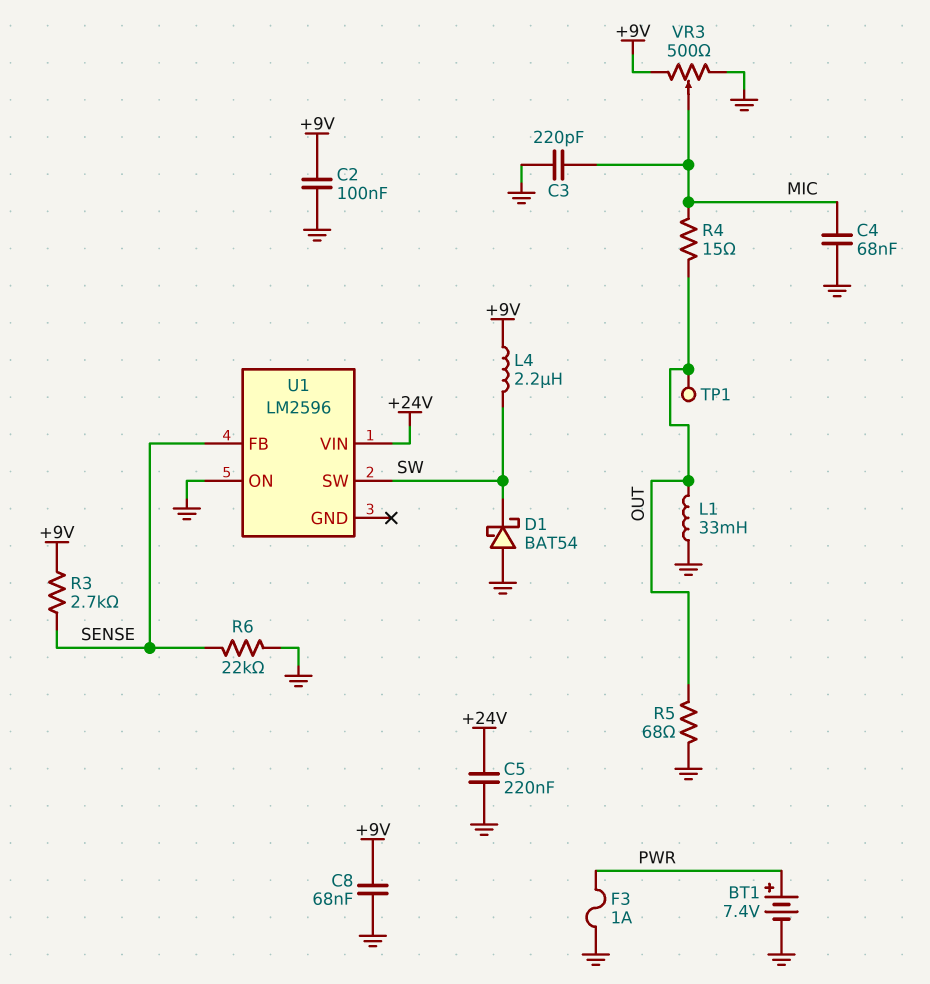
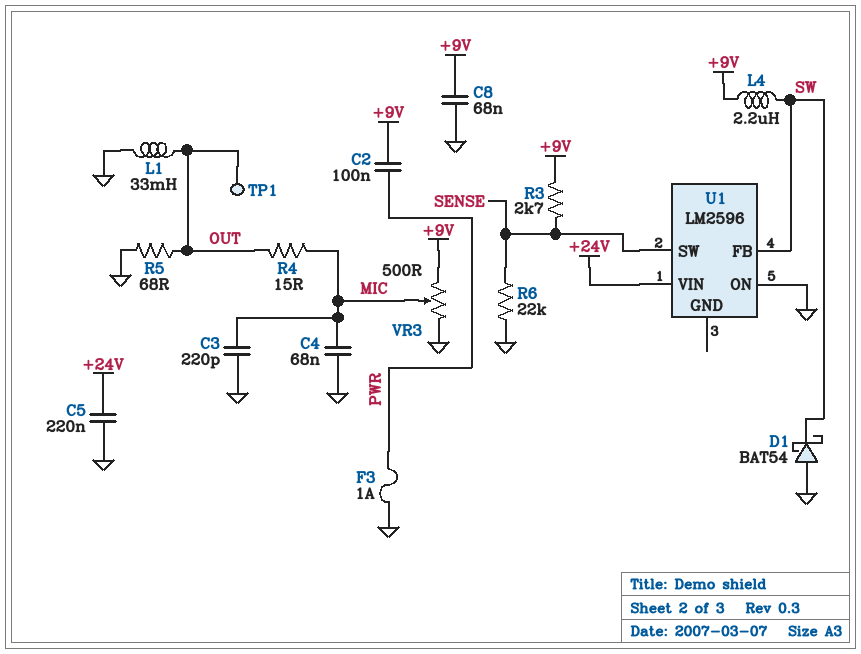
BT1: 7.4V (plus PWR, minus GND) -> none
C2: 100nF (+9V, GND) -> 100nF (+9V, PWR)
U1 pin FB: SENSE -> SW
U1 pin SW: SW -> SENSE

